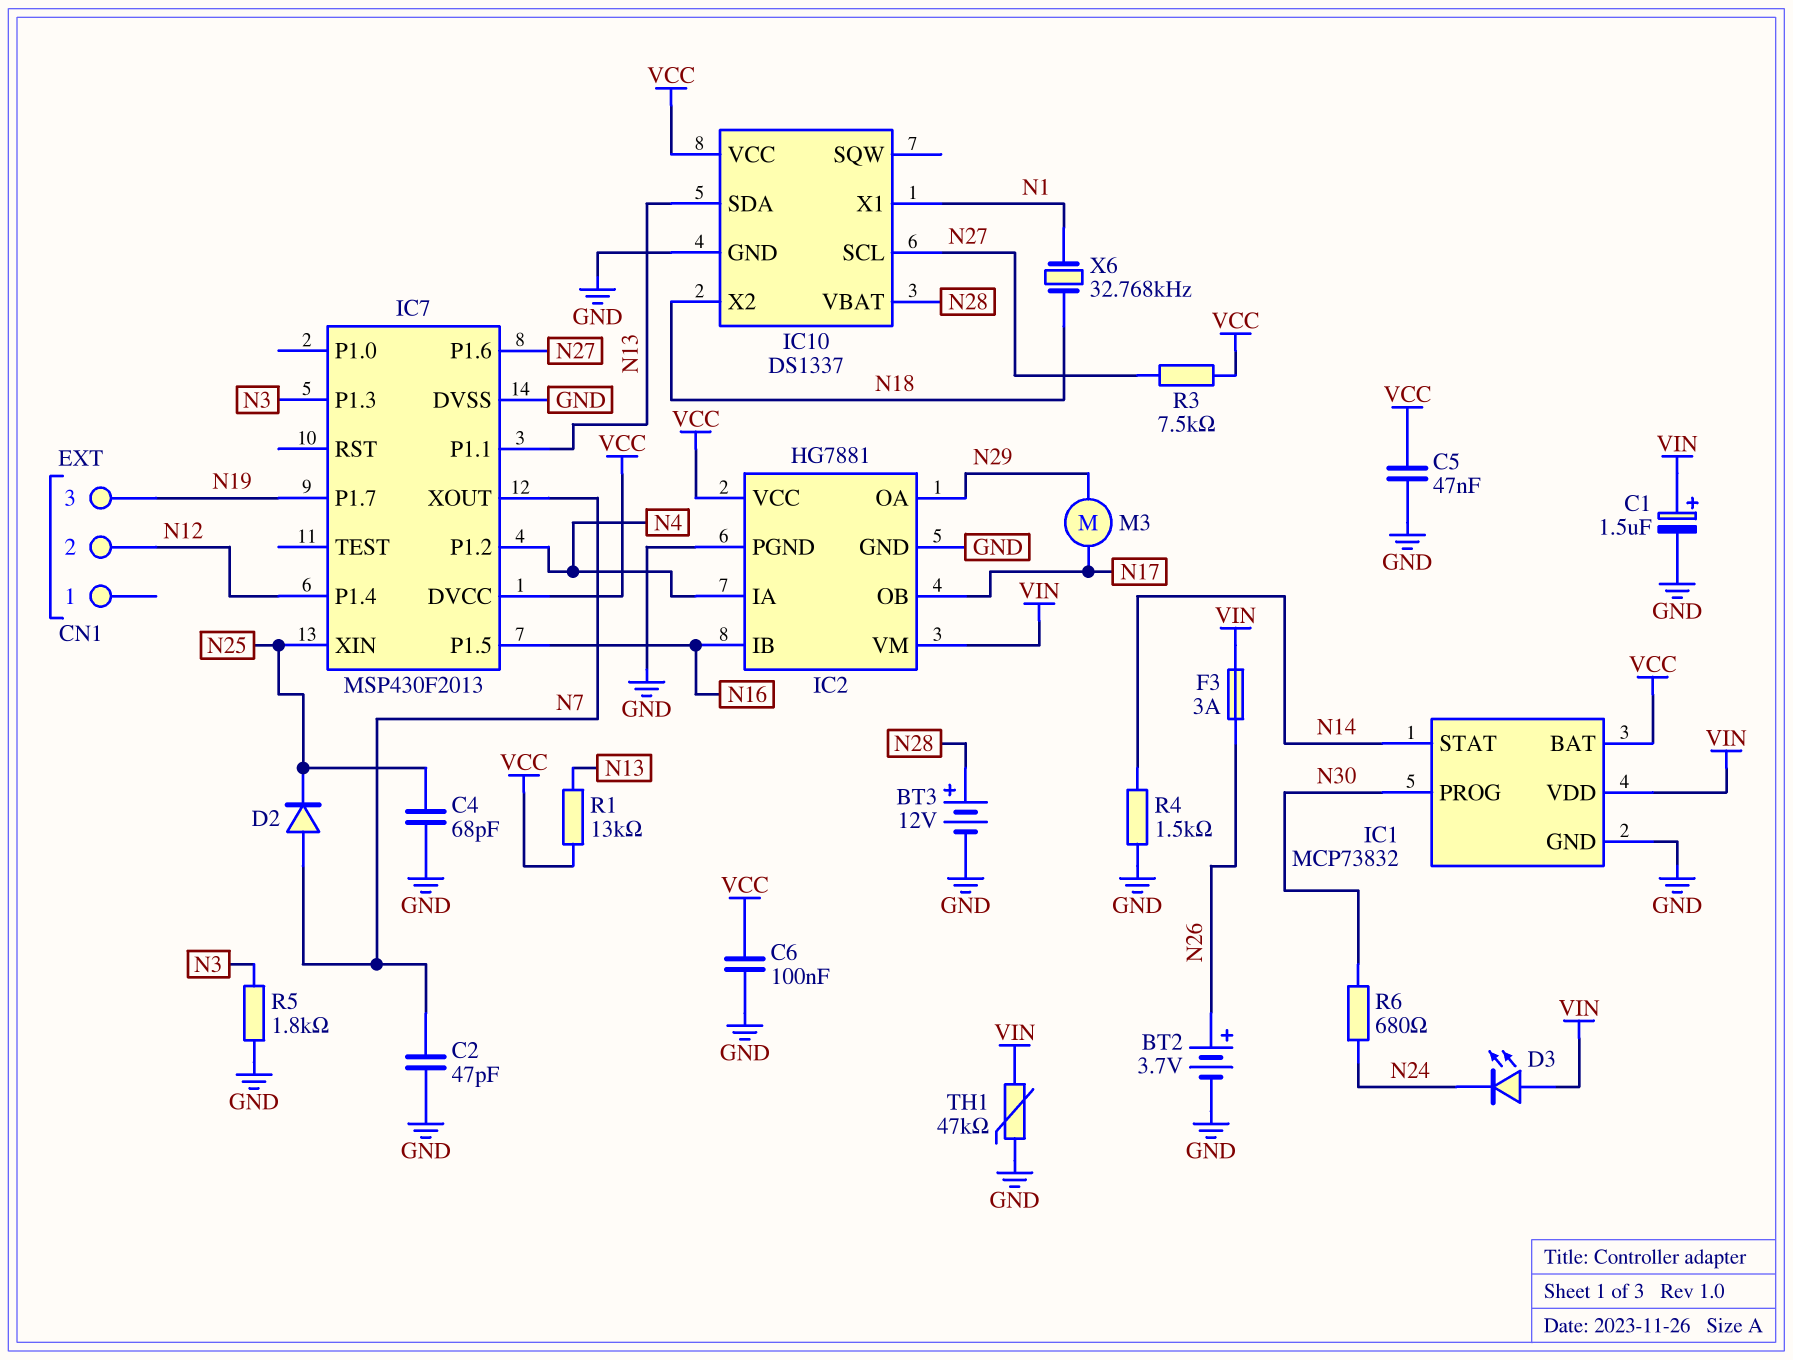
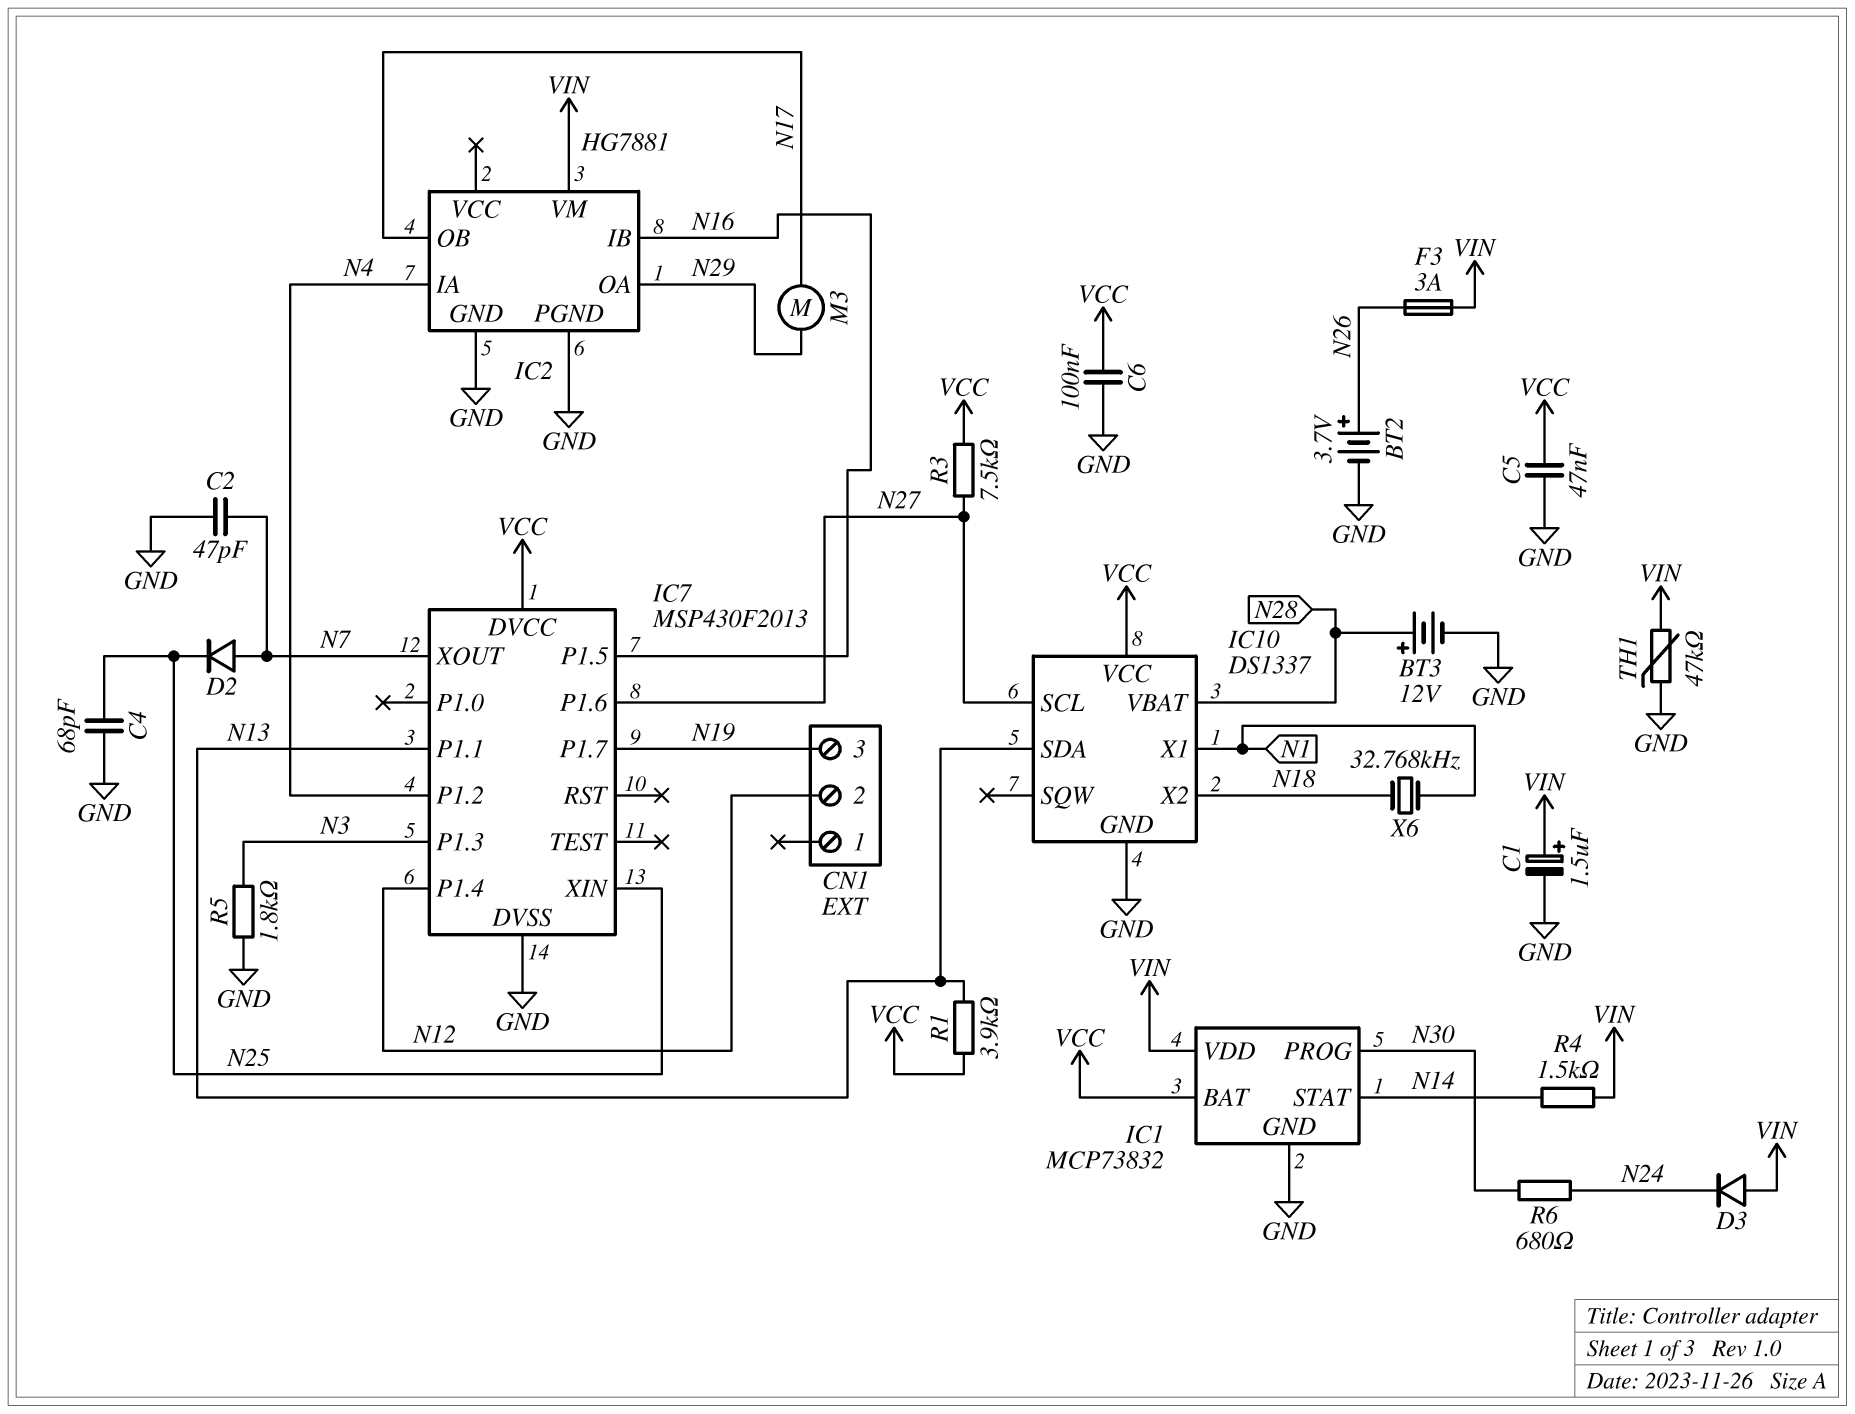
D3: LED (A VIN, K N24) -> diode (A VIN, K N24)
IC2 pin VCC: VCC -> none
R1: 13k (N13, VCC) -> 3.9k (N13, VCC)
R4: 1.5k (GND, N14) -> 1.5k (N14, VIN)

